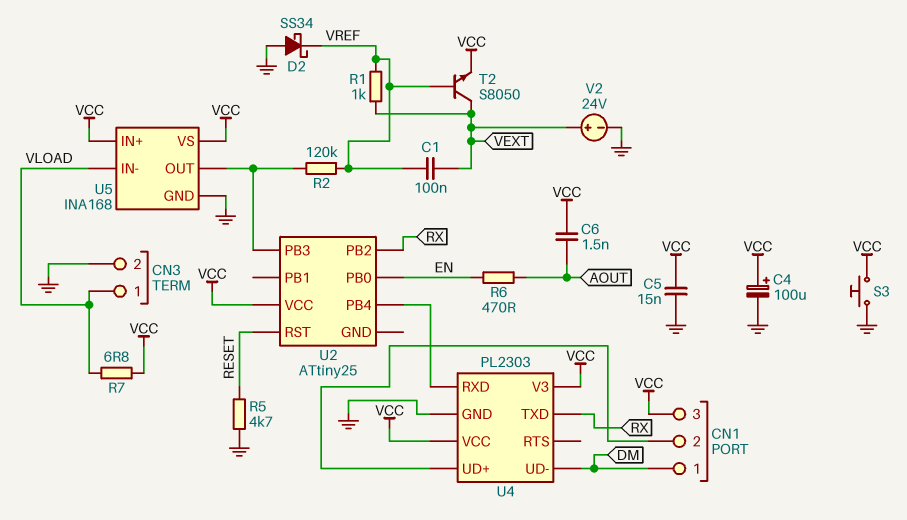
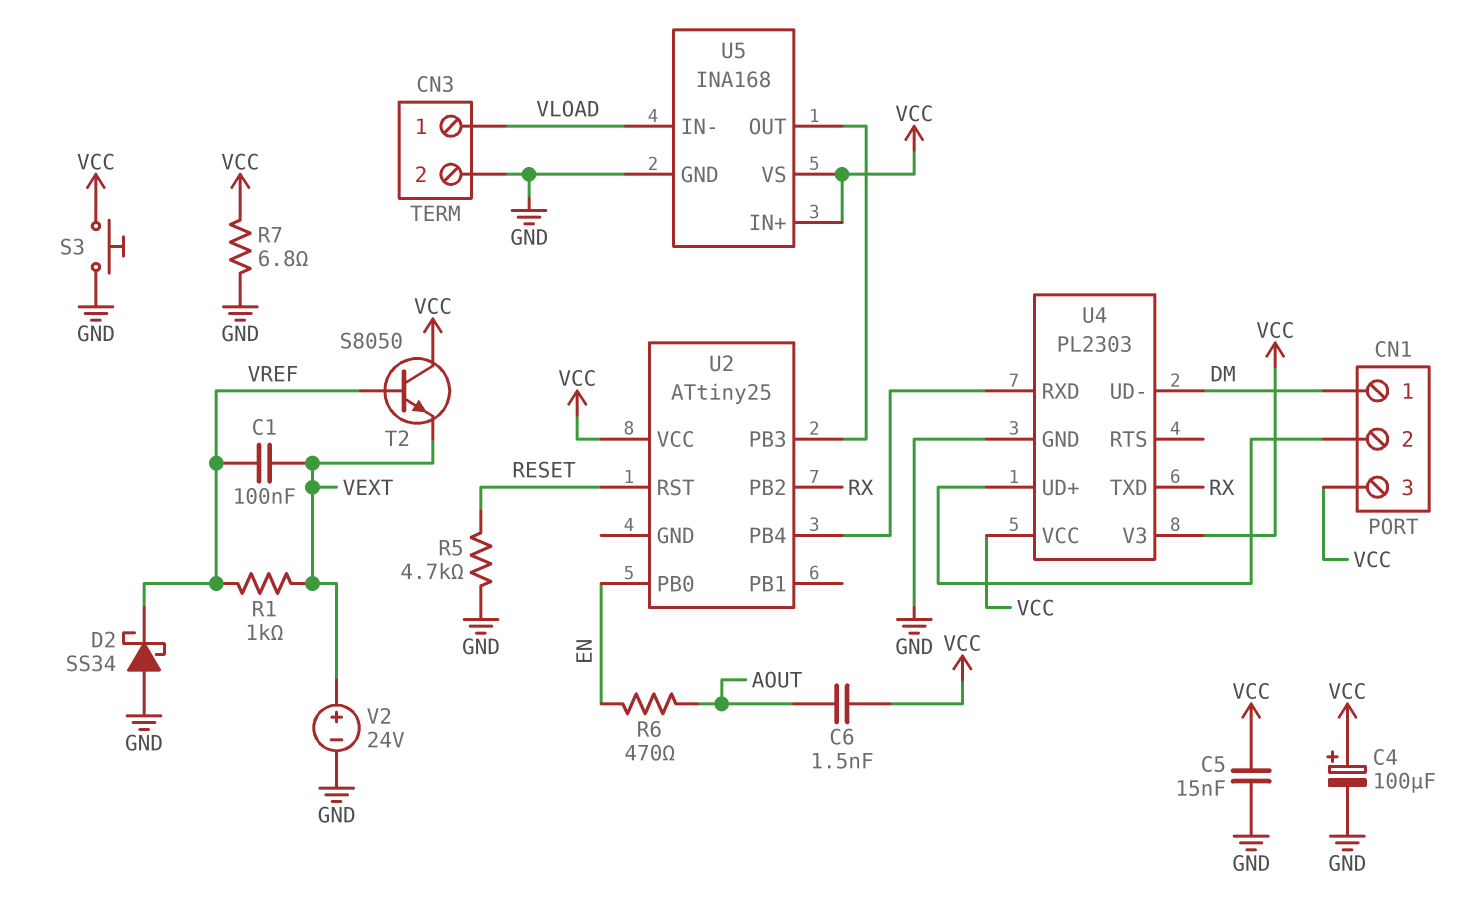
R2: 120k (U2/PB3, VREF) -> none
R7: 6.8 (VCC, VLOAD) -> 6.8 (GND, VCC)
T2: NPN S8050 (B VREF, C VEXT, E VCC) -> NPN S8050 (B VREF, C VCC, E VEXT)

